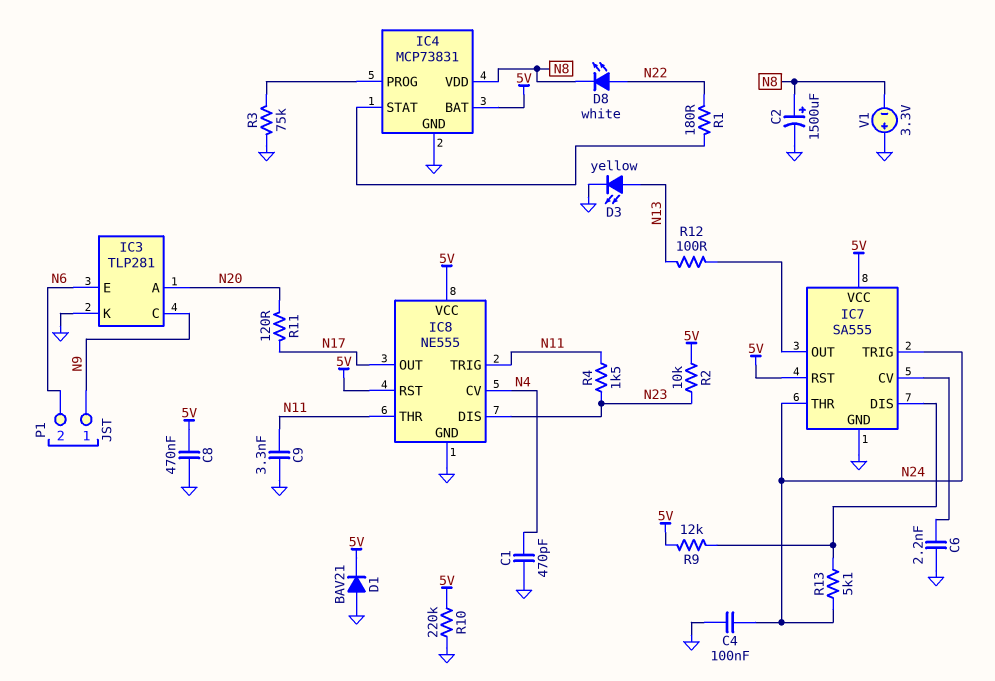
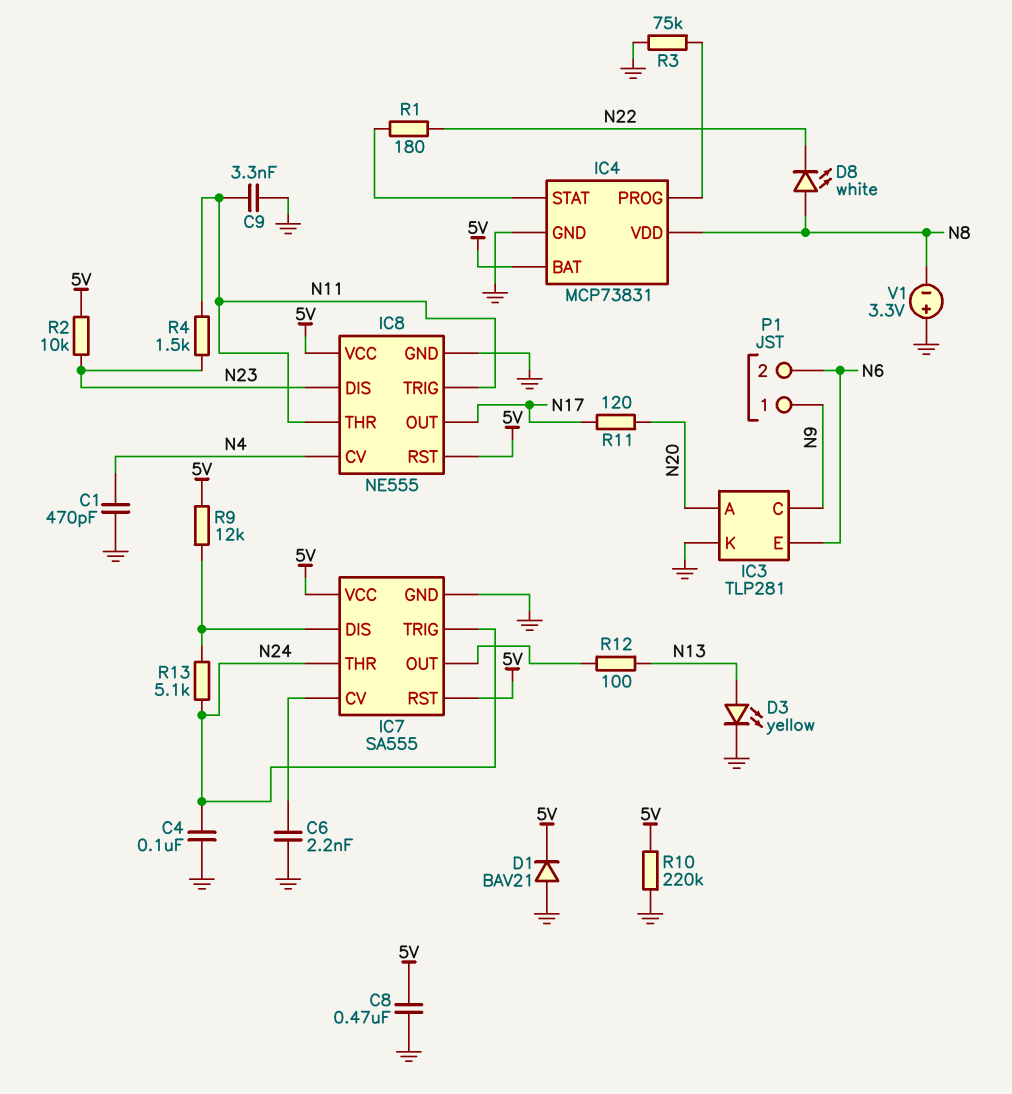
C2: 1500uF (plus N8, minus GND) -> none
D8: LED white (A N22, K N8) -> LED white (A N8, K N22)

